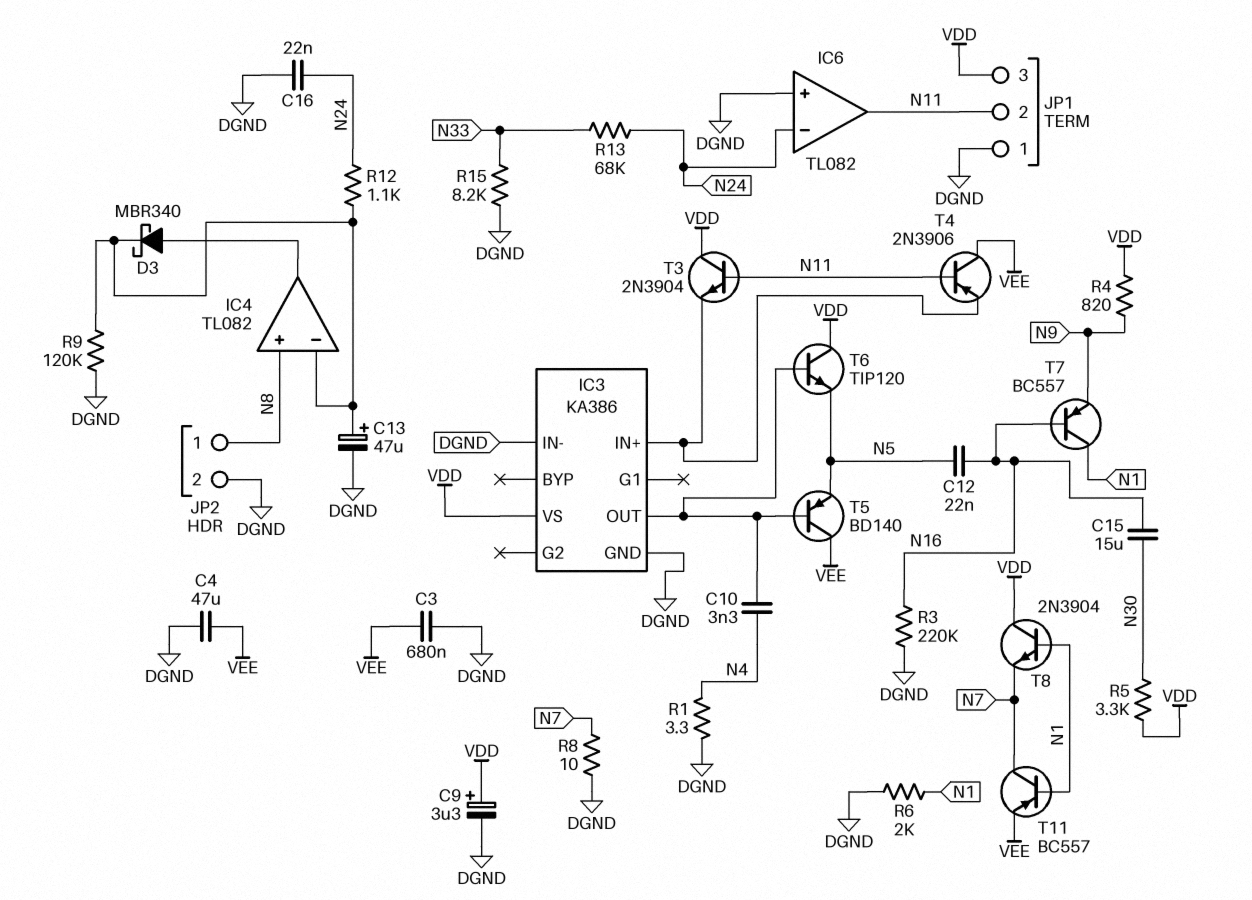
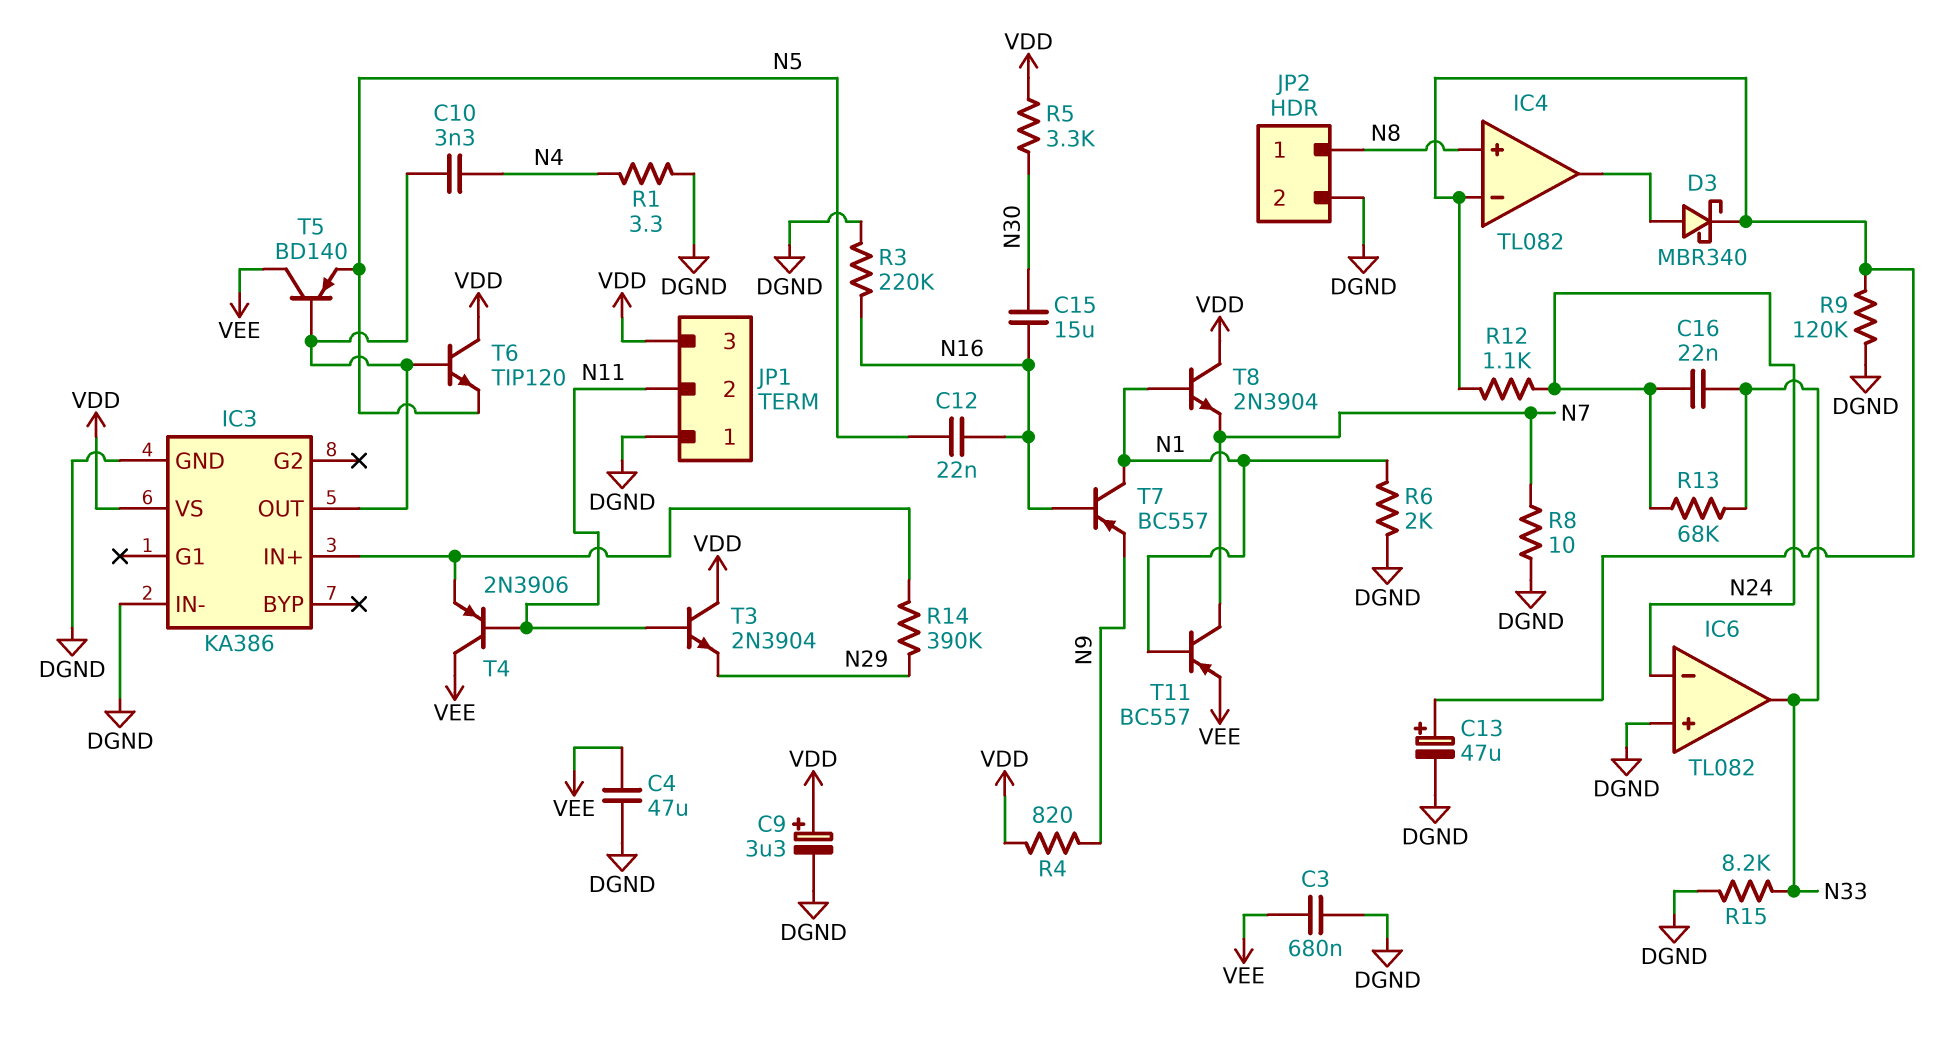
C16: 22nF (DGND, N24) -> 22nF (N24, N33)
IC6 pin out: N11 -> N33
R14: none -> 390k (IC3/IN+, N29)
T3: NPN 2N3904 (B N11, C VDD, E IC3/IN+) -> NPN 2N3904 (B N11, C VDD, E N29)

